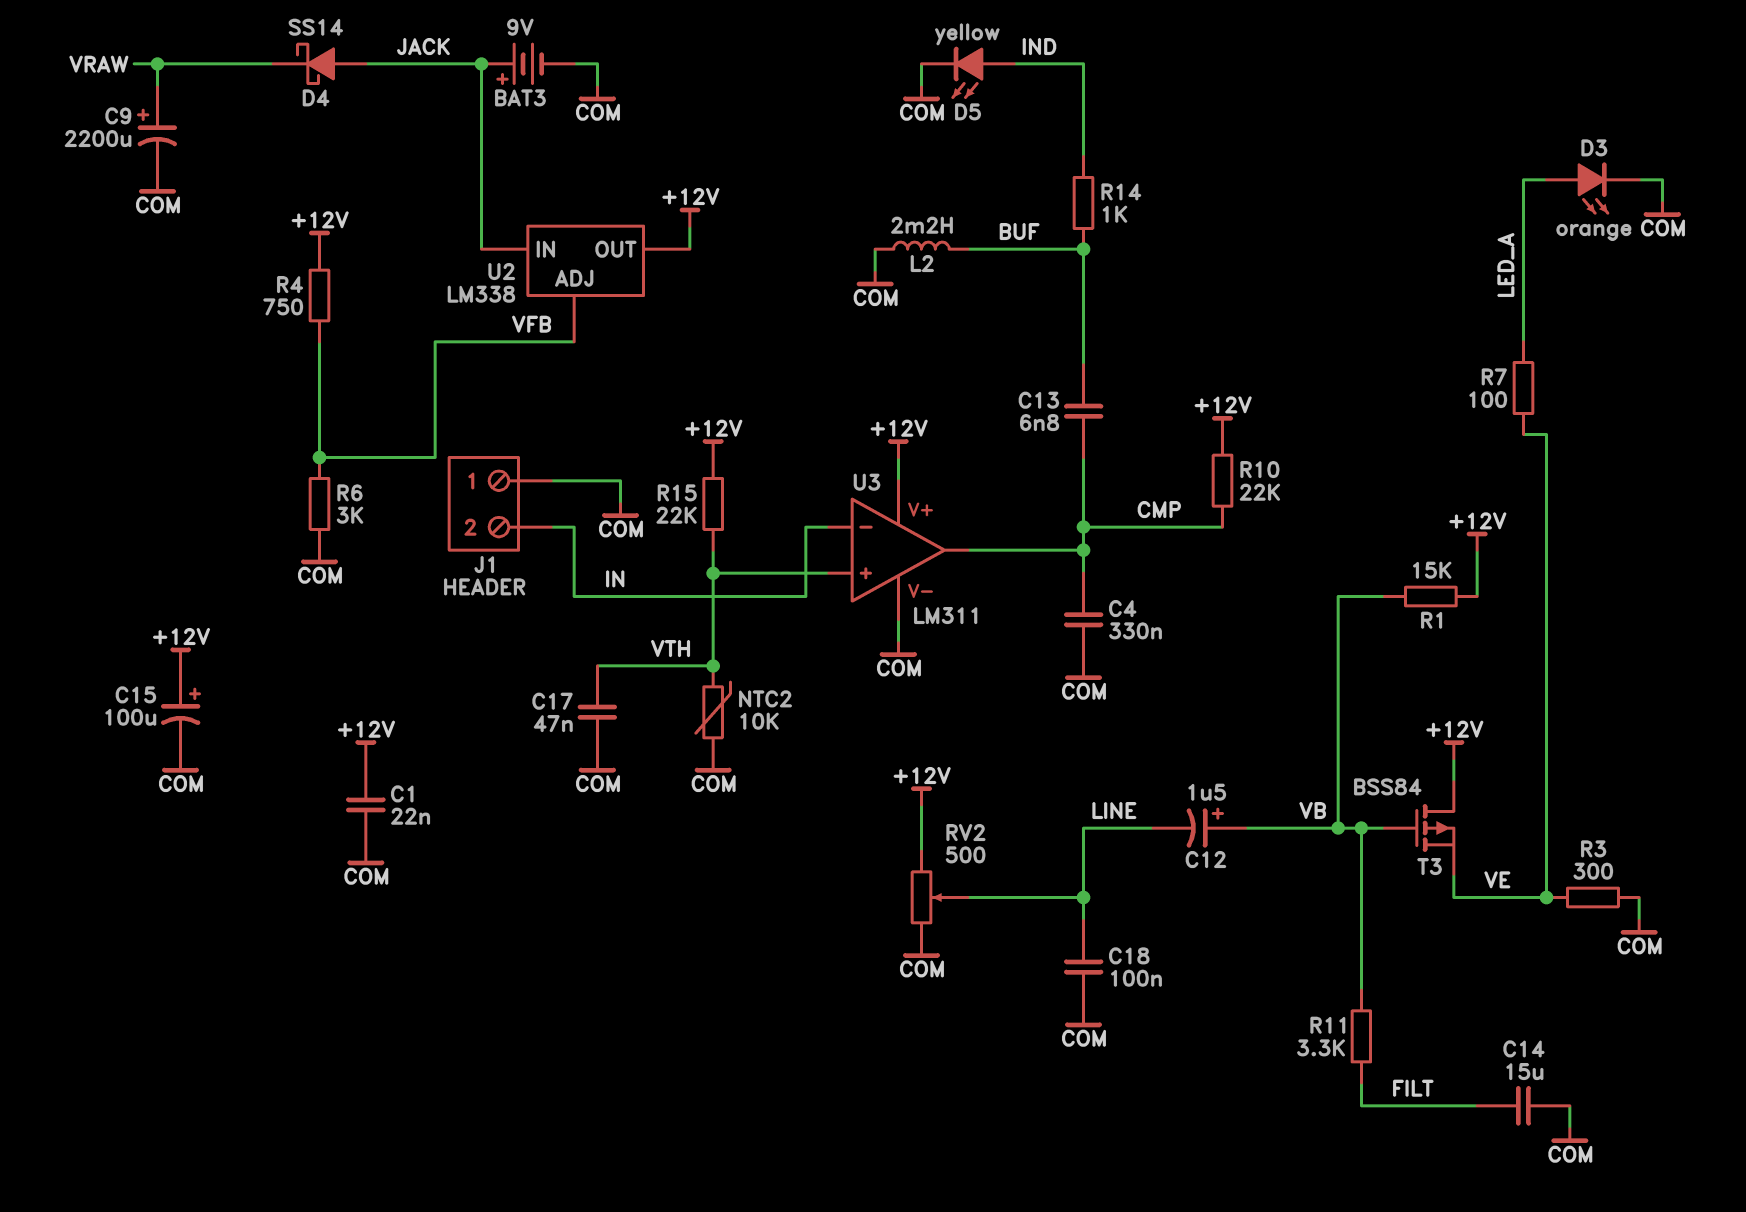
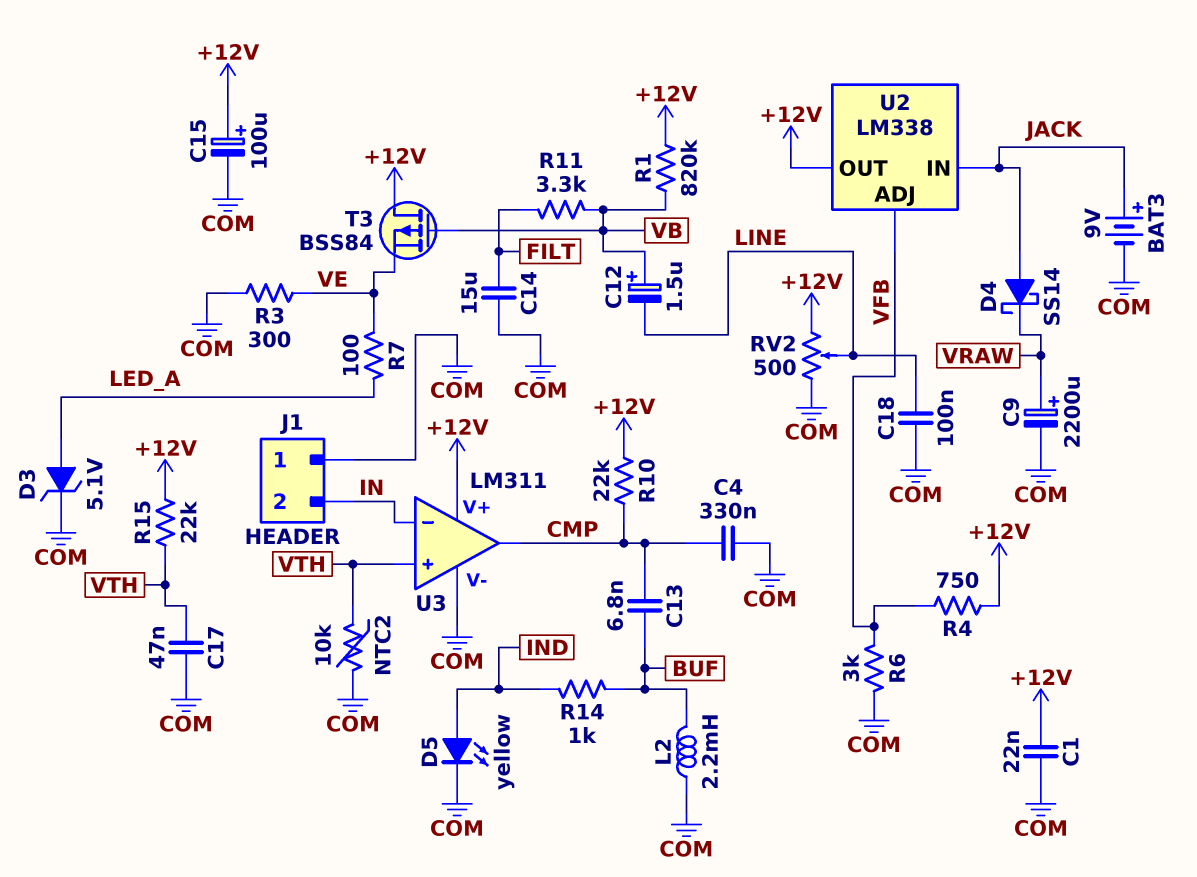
D3: LED orange (A LED_A, K COM) -> zener 5.1V (A LED_A, K COM)
R1: 15k (+12V, VB) -> 820k (+12V, VB)

